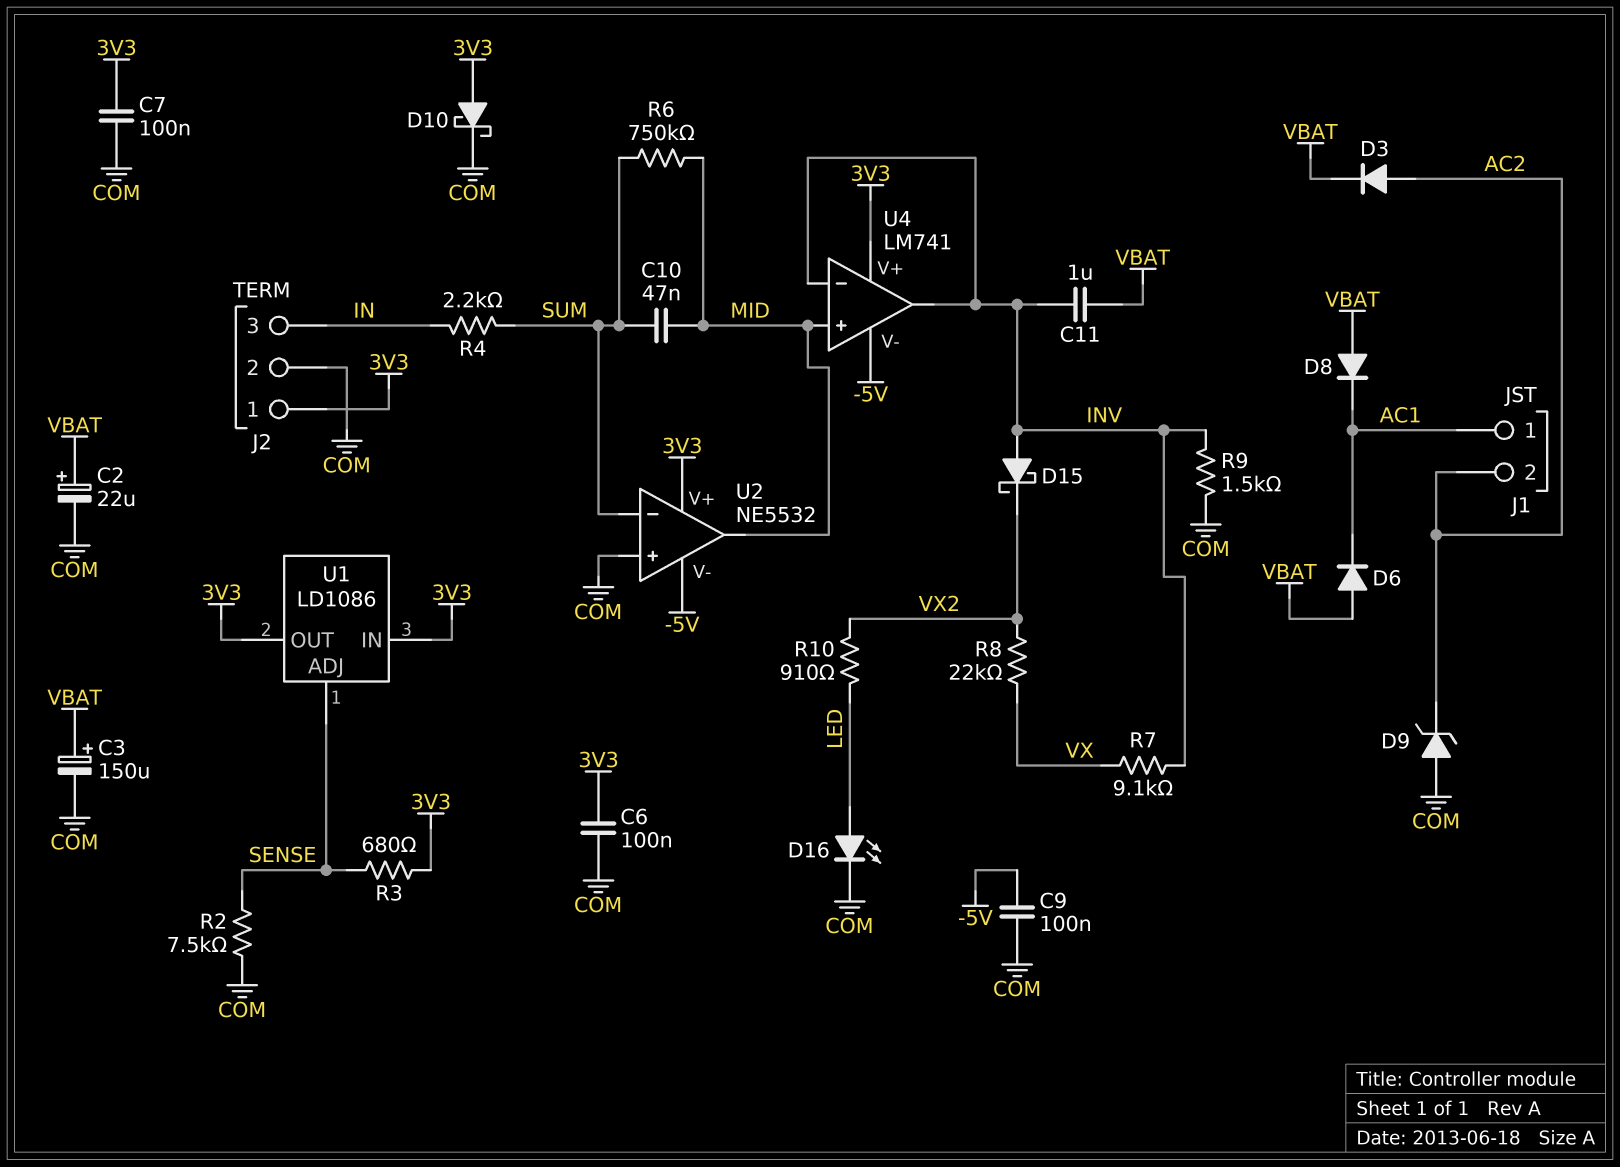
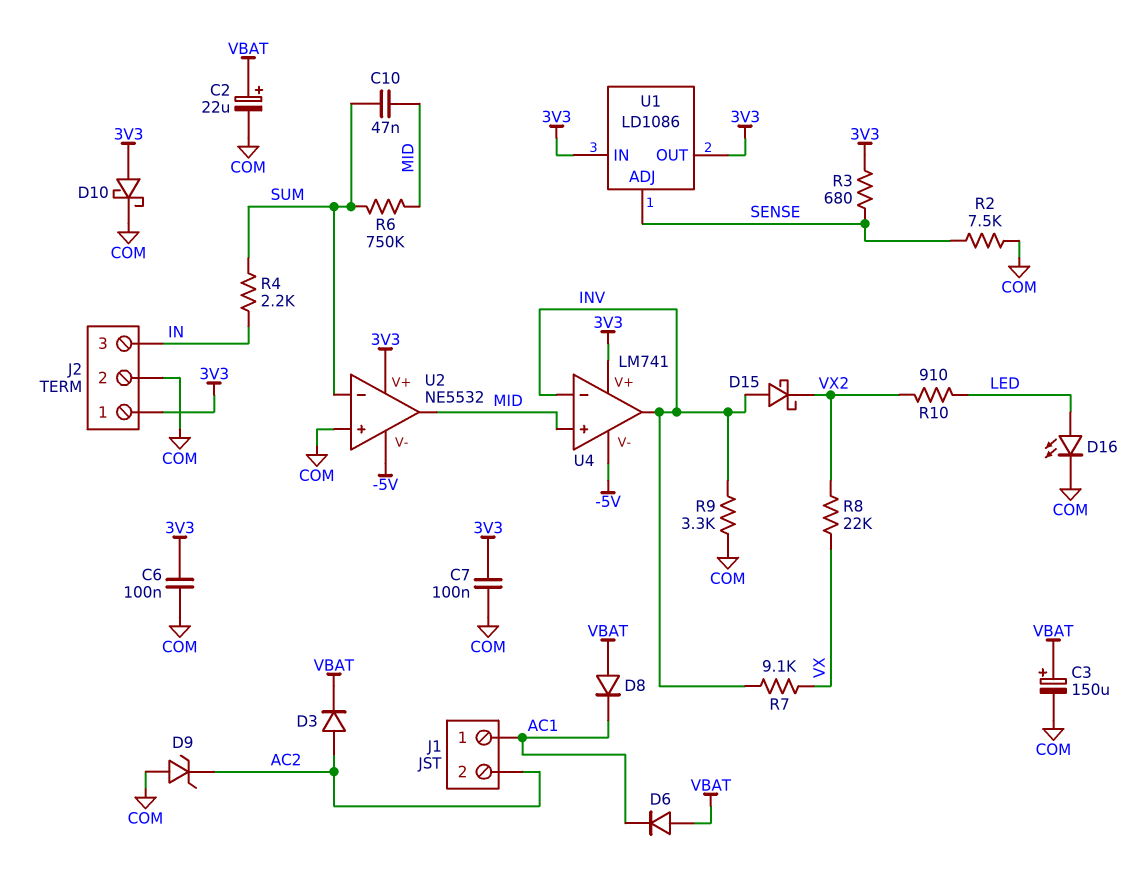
C9: 100nF (-5V, COM) -> none
C11: 1uF (INV, VBAT) -> none
R9: 1.5k (COM, INV) -> 3.3k (COM, INV)

